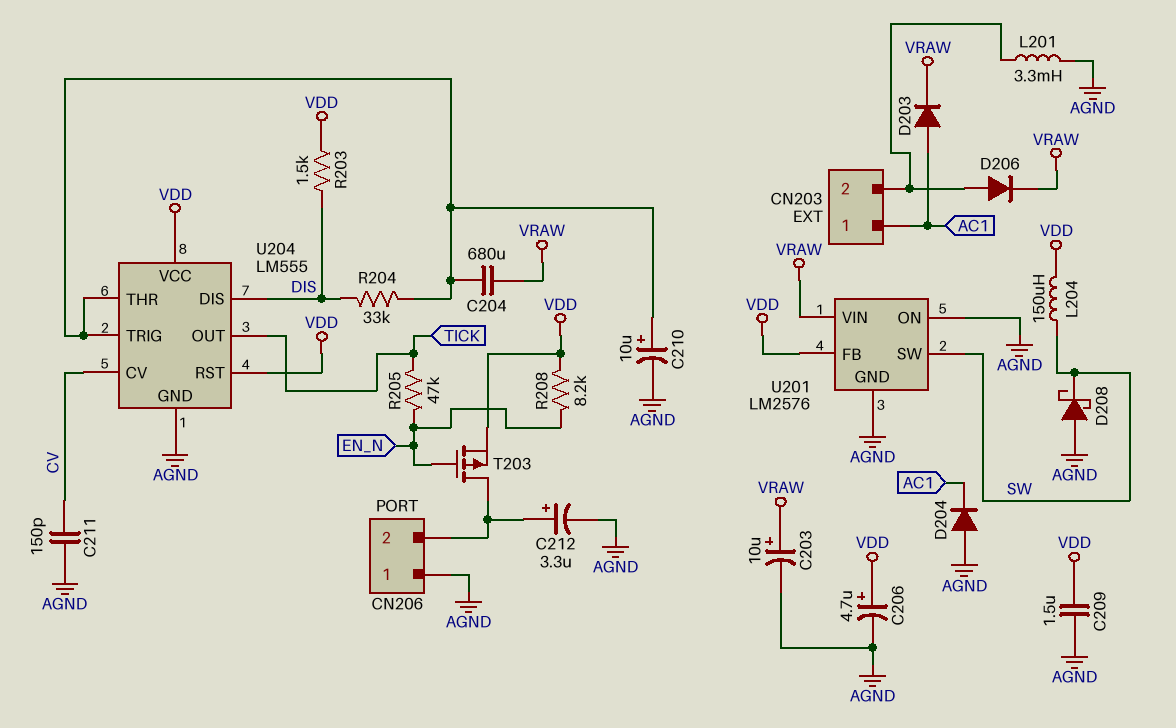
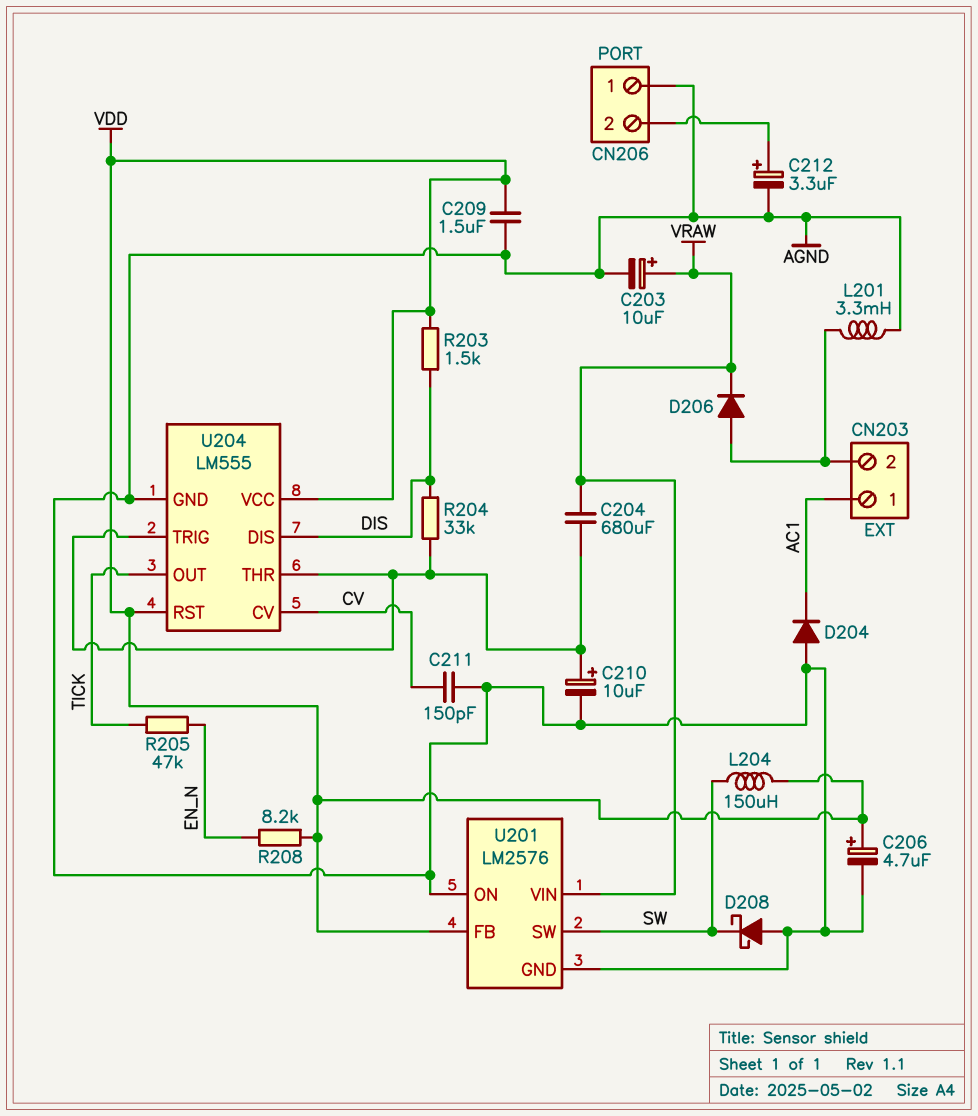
D203: diode (A AC1, K VRAW) -> none
T203: PMOS (G EN_N, D CN206/2, S VDD) -> none

